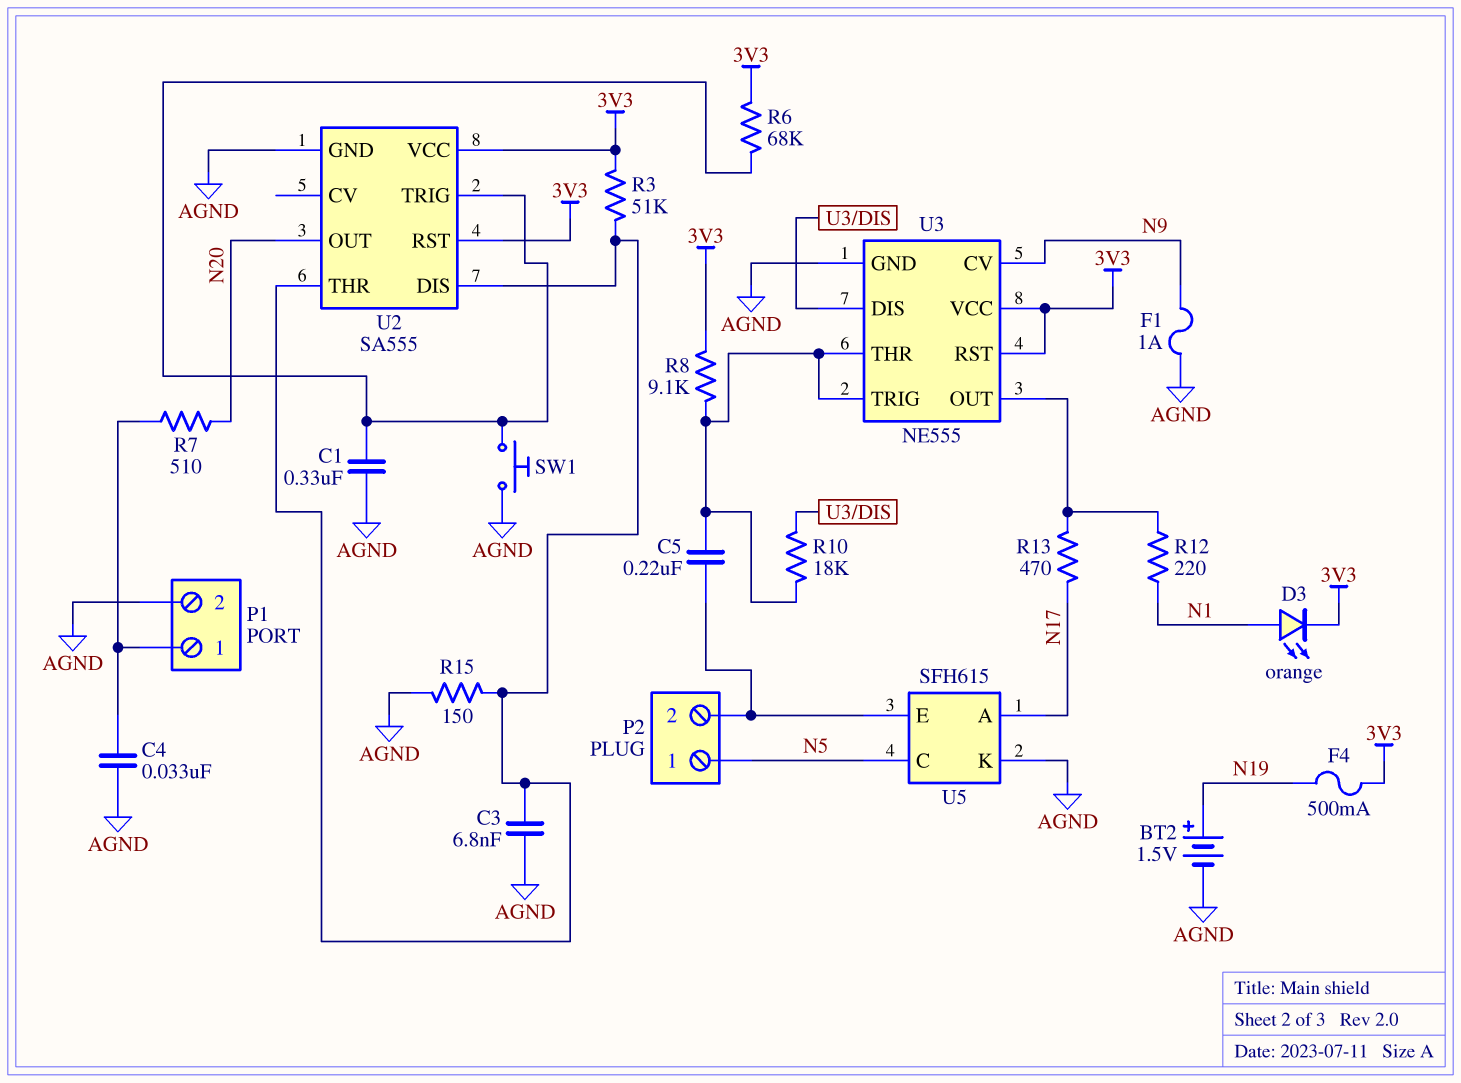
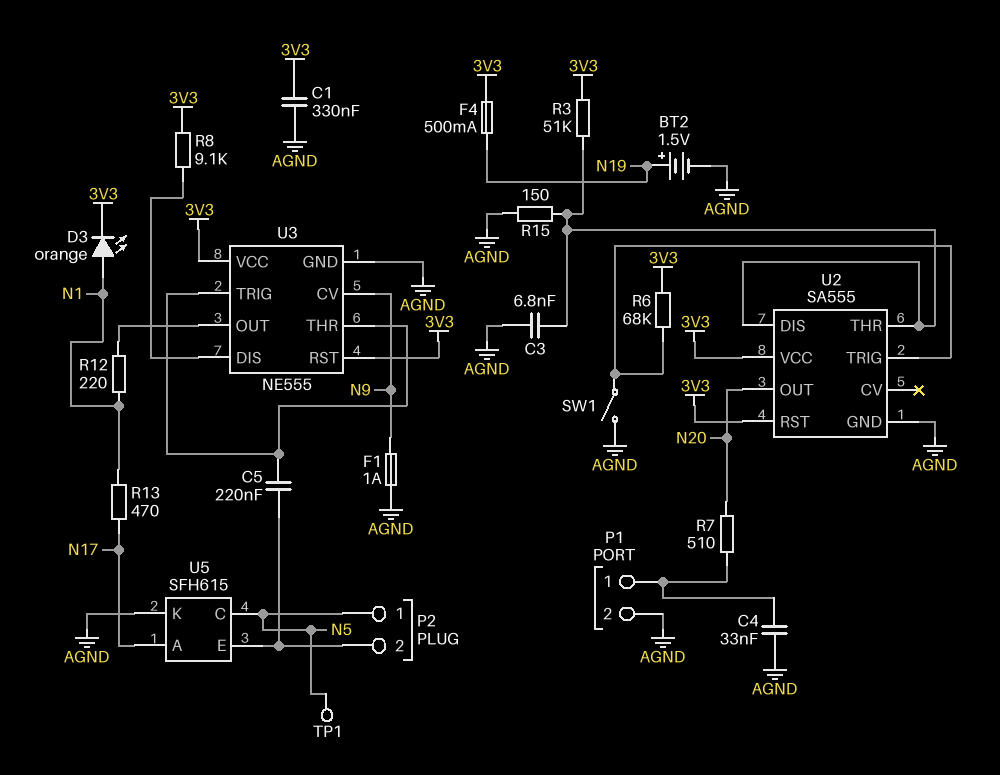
C1: 330nF (AGND, U2/TRIG) -> 330nF (3V3, AGND)
R8: 9.1k (3V3, U3/THR) -> 9.1k (3V3, U3/DIS)
R10: 18k (U3/DIS, U3/THR) -> none
R13: 470 (N17, U3/OUT) -> 470 (N1, N17)
SW1: button (AGND, U2/TRIG) -> switch (AGND, U2/TRIG)
TP1: none -> test point (N5)

